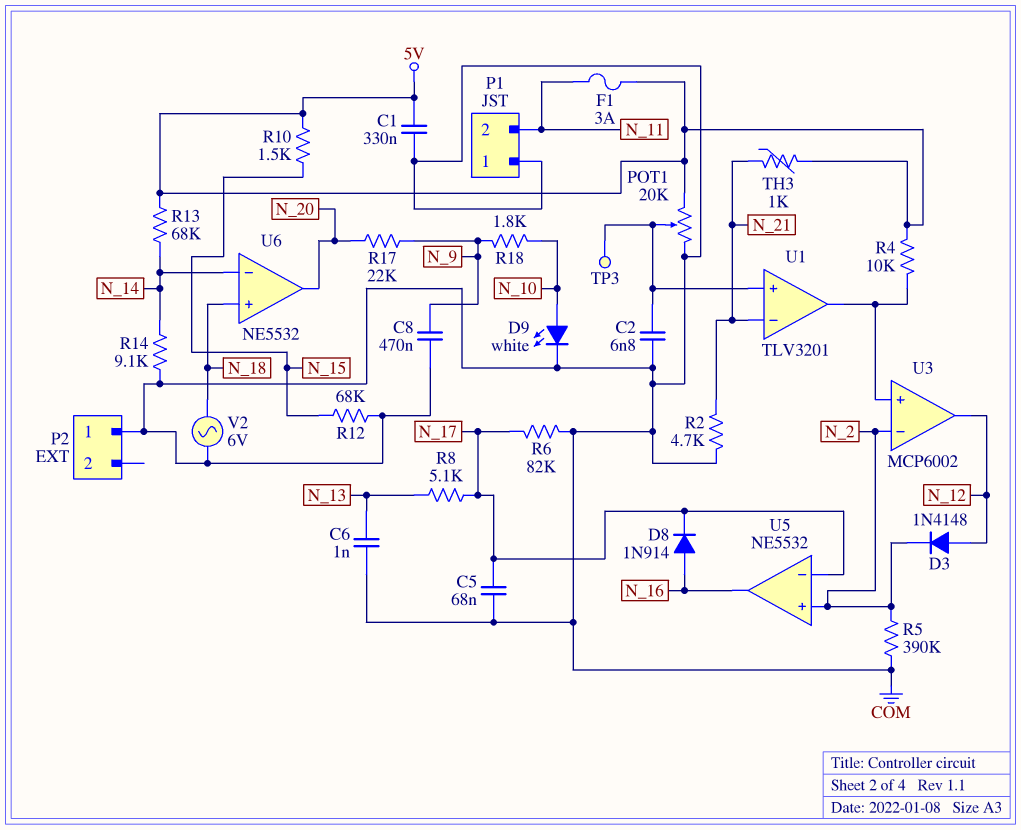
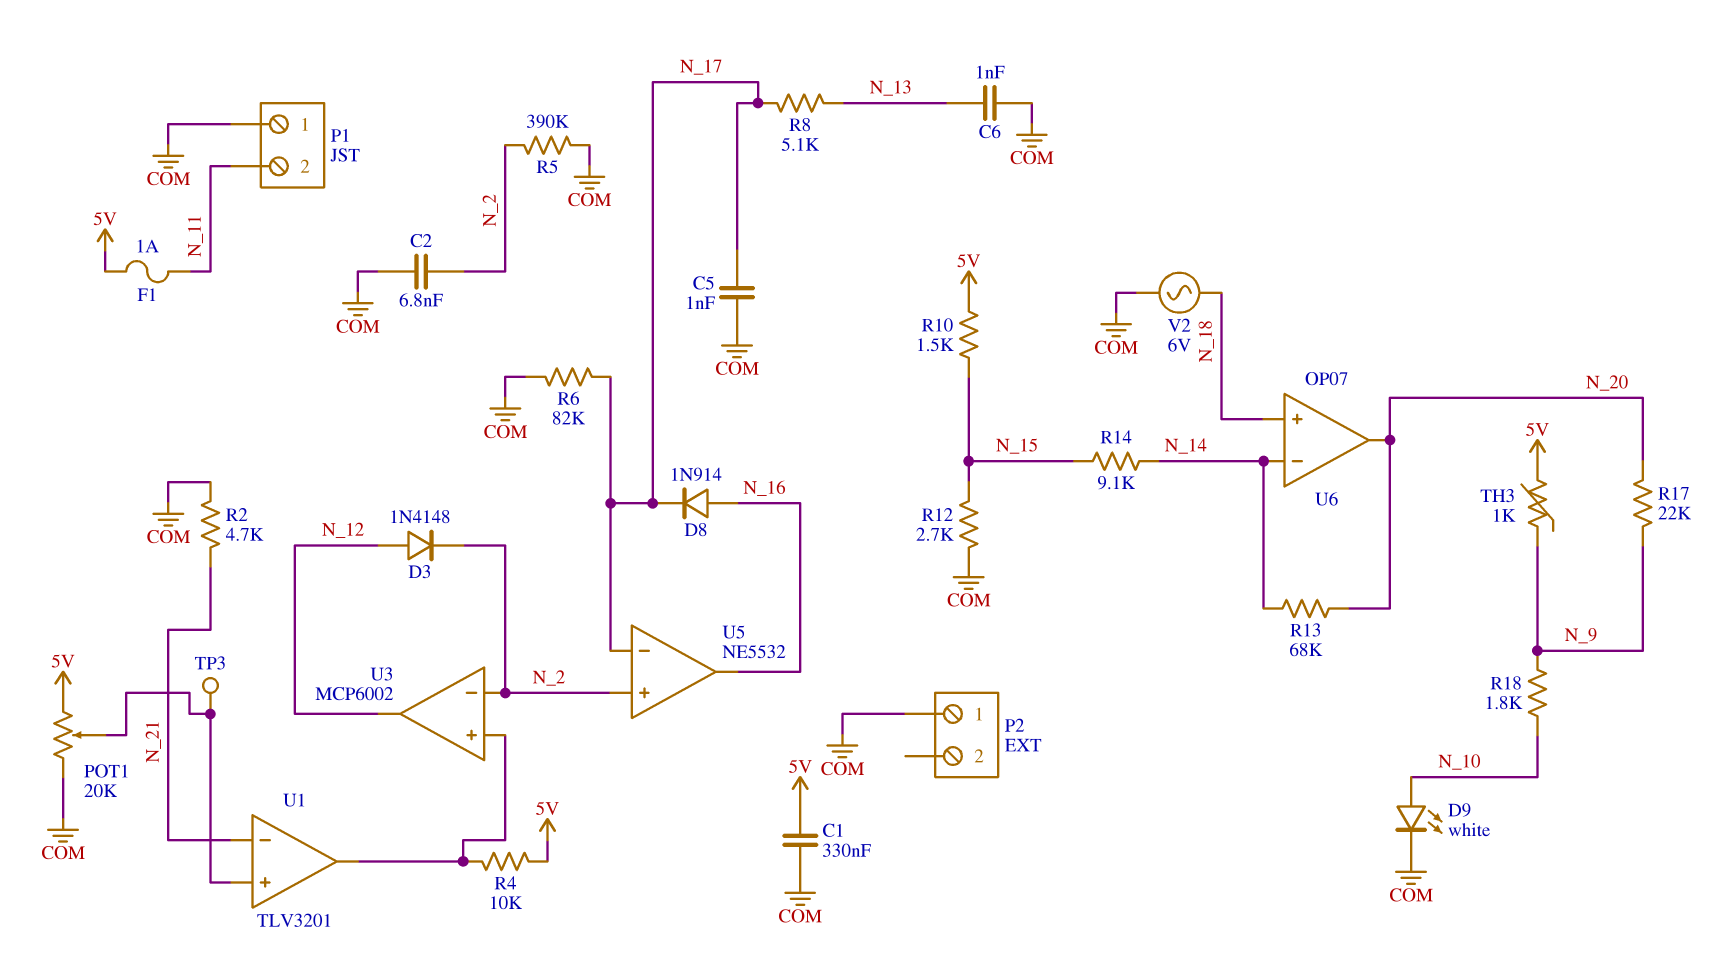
C2: 6.8nF (COM, U1/in+) -> 6.8nF (COM, N_2)
C5: 68nF (COM, N_17) -> 1nF (COM, N_17)
C8: 470nF (COM, N_9) -> none
F1: 3A (5V, N_11) -> 1A (5V, N_11)
R12: 68k (COM, N_15) -> 2.7k (COM, N_15)
R13: 68k (5V, N_14) -> 68k (N_14, N_20)
R14: 9.1k (COM, N_14) -> 9.1k (N_14, N_15)
TH3: 1k (5V, N_21) -> 1k (5V, N_9)
U6: NE5532 -> OP07

